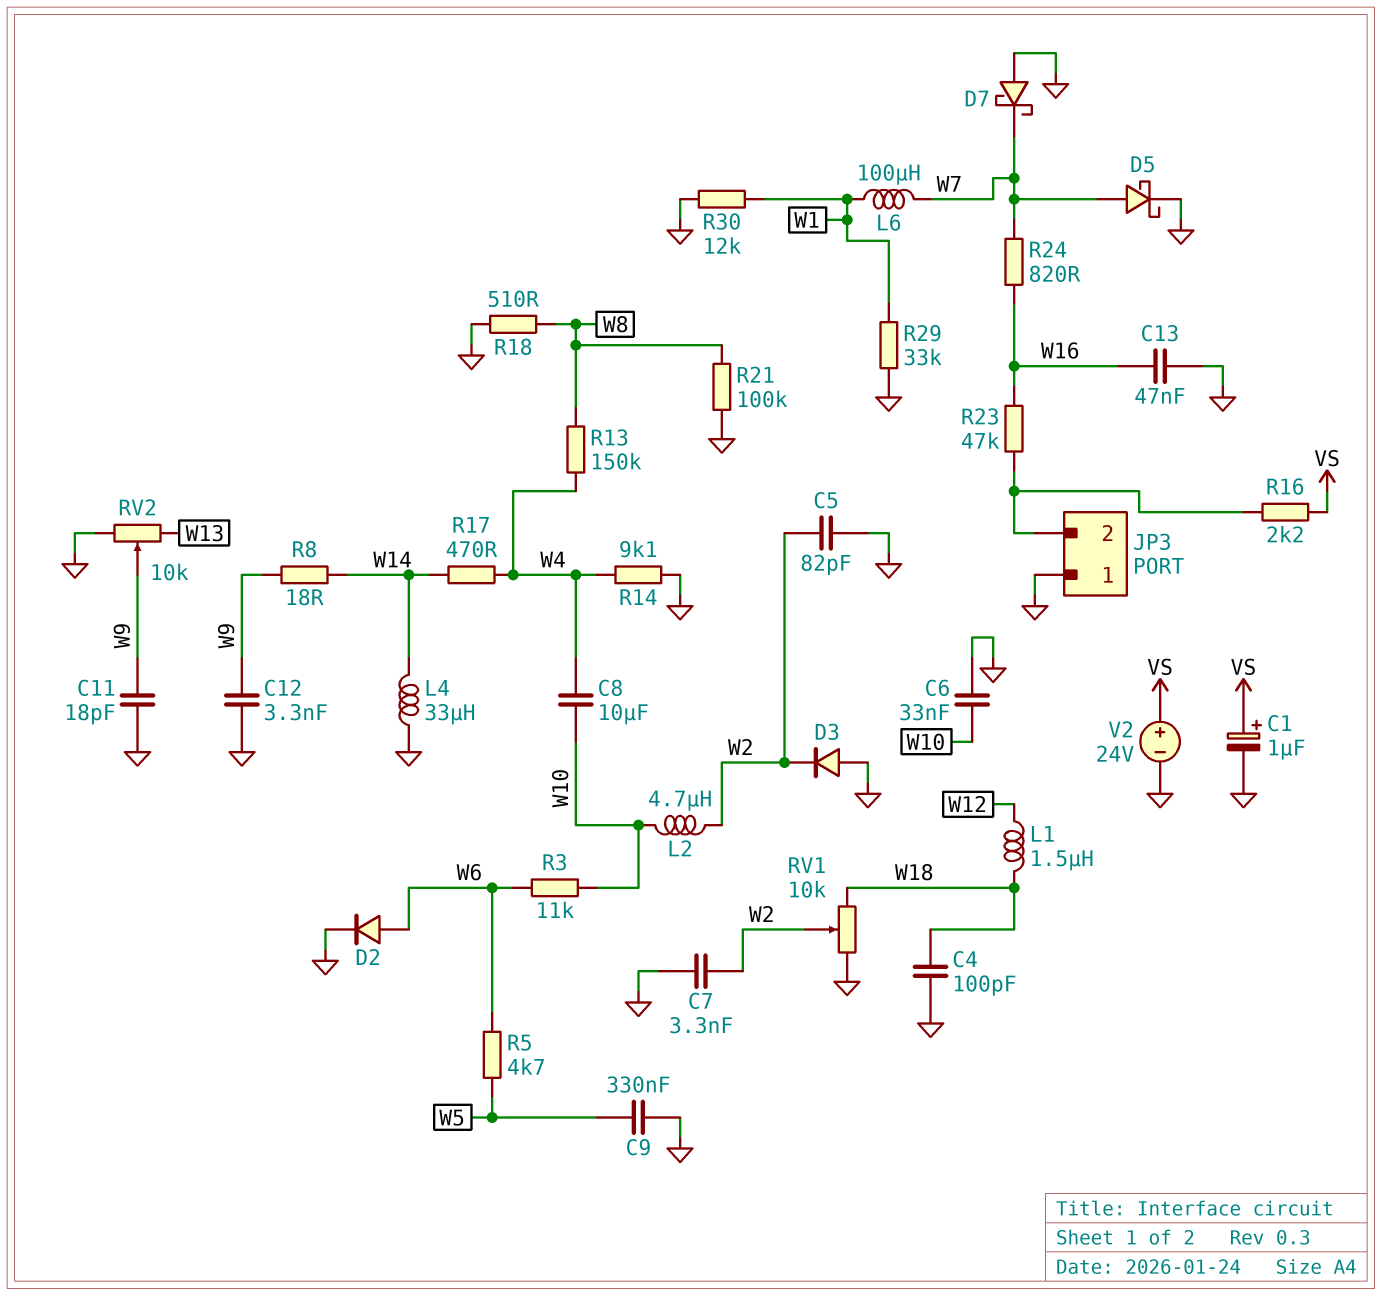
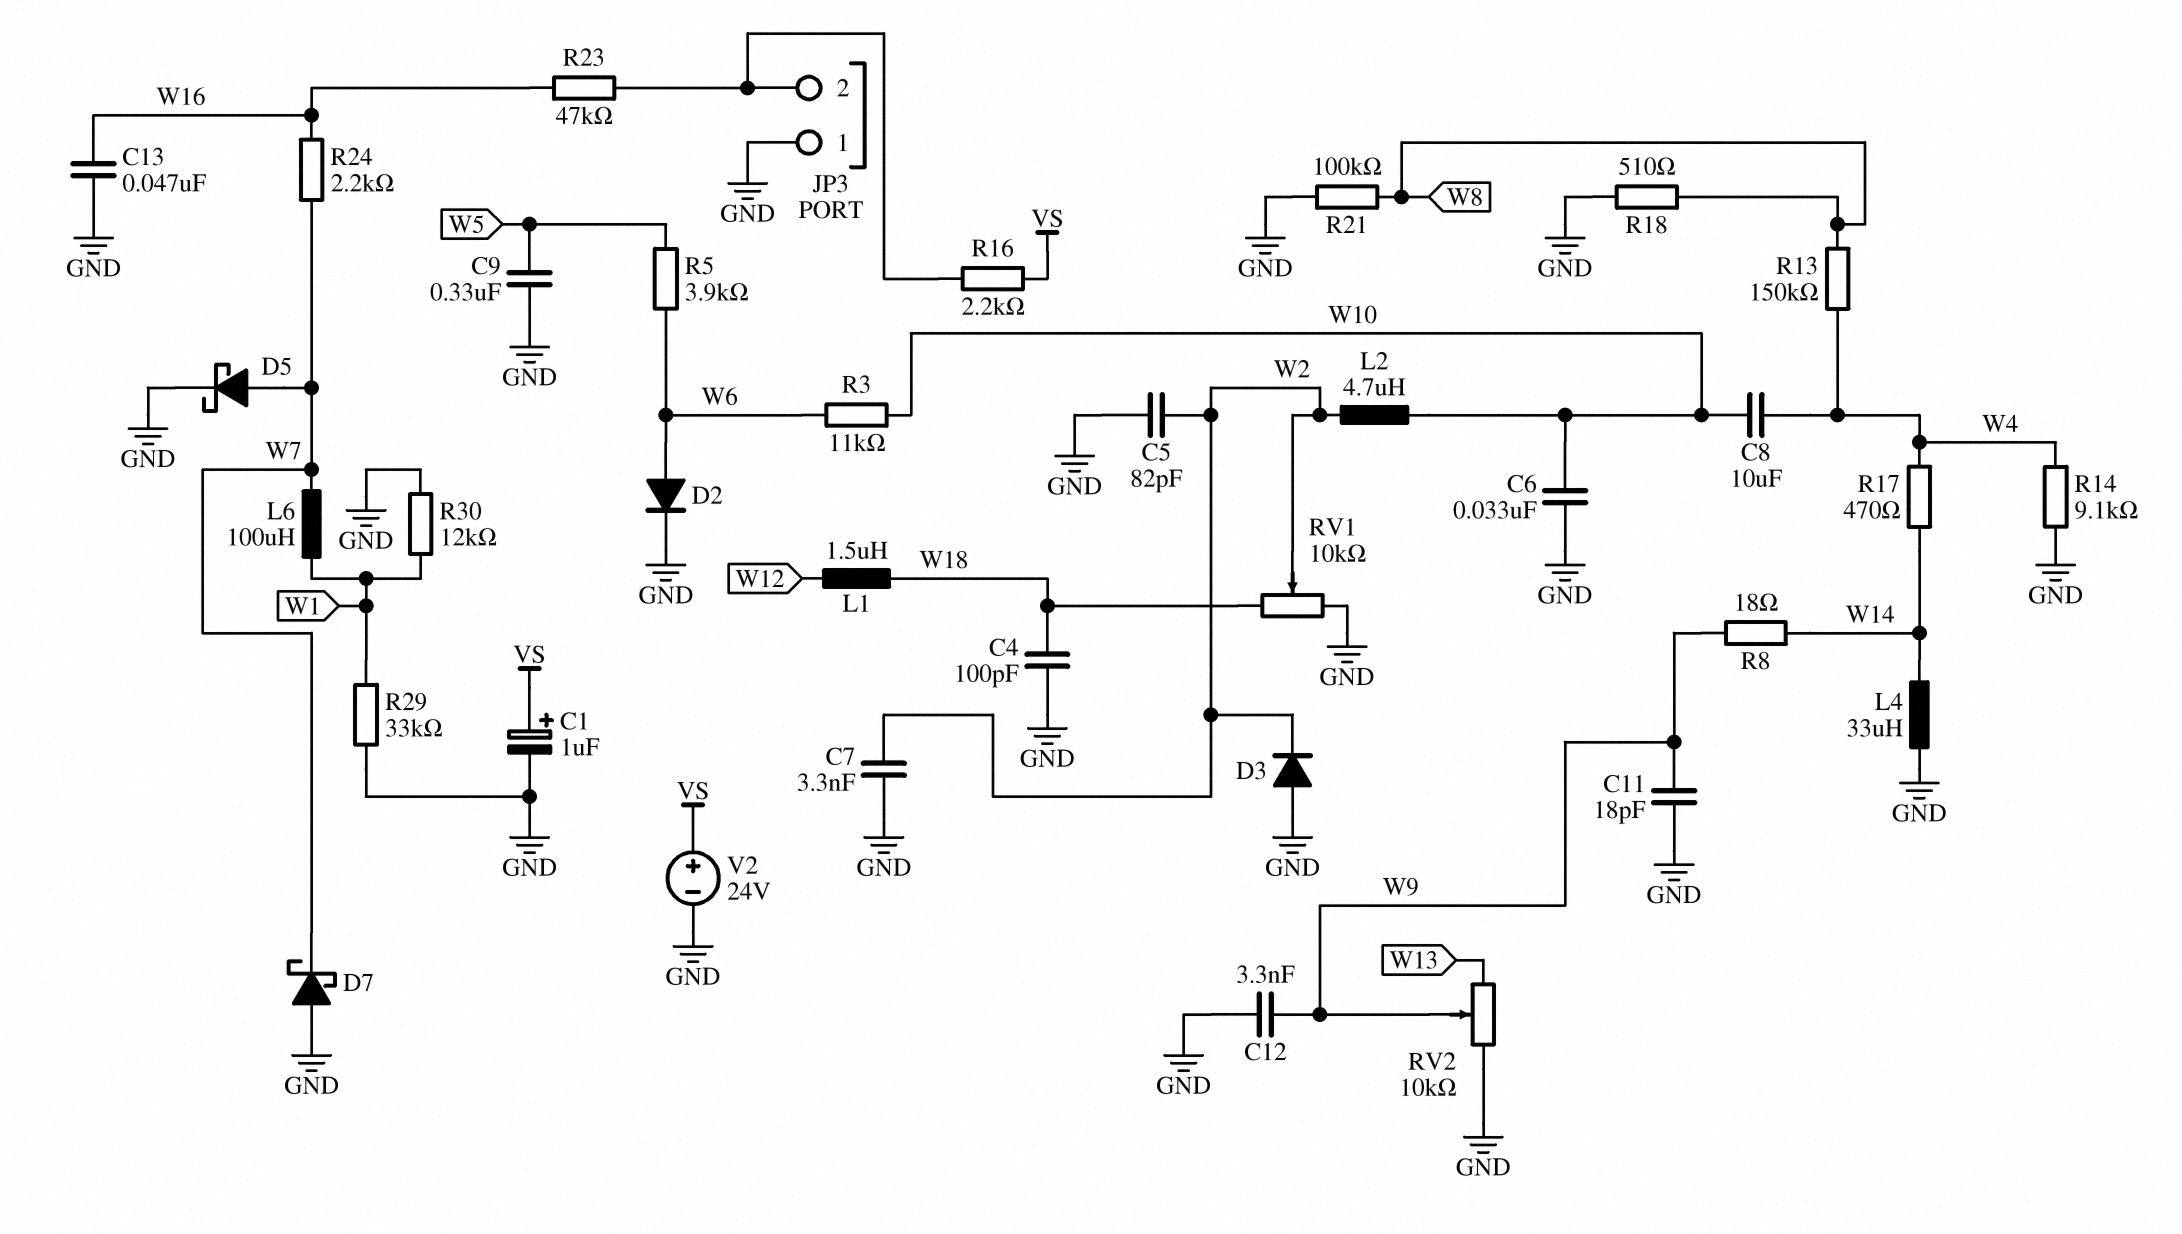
R5: 4.7k (W5, W6) -> 3.9k (W5, W6)
R24: 820 (W7, W16) -> 2.2k (W7, W16)

